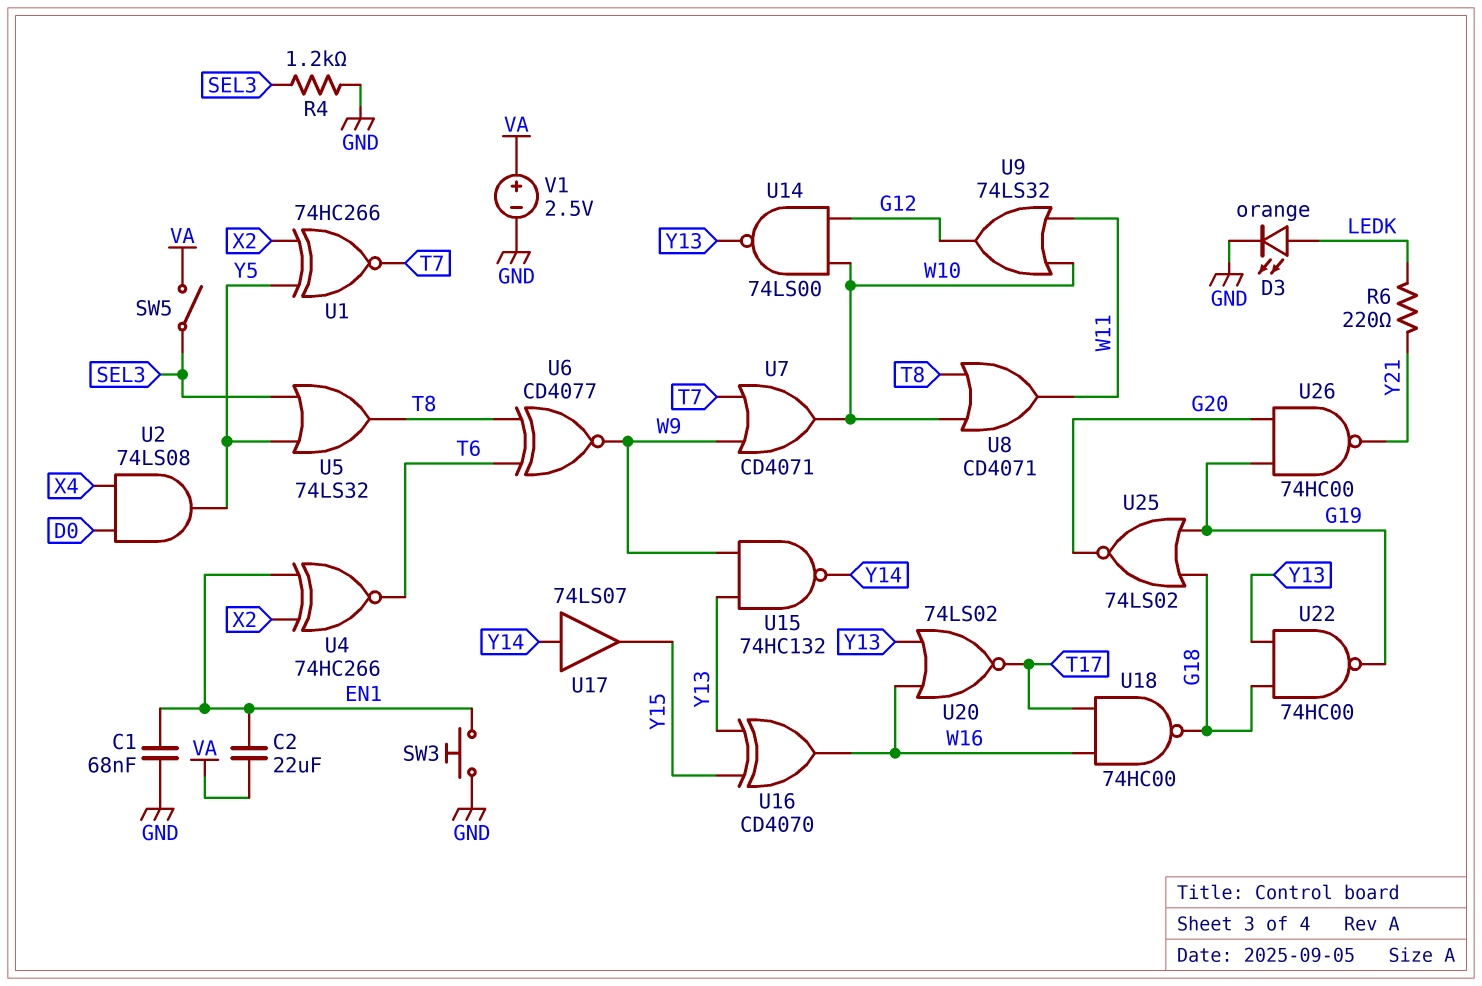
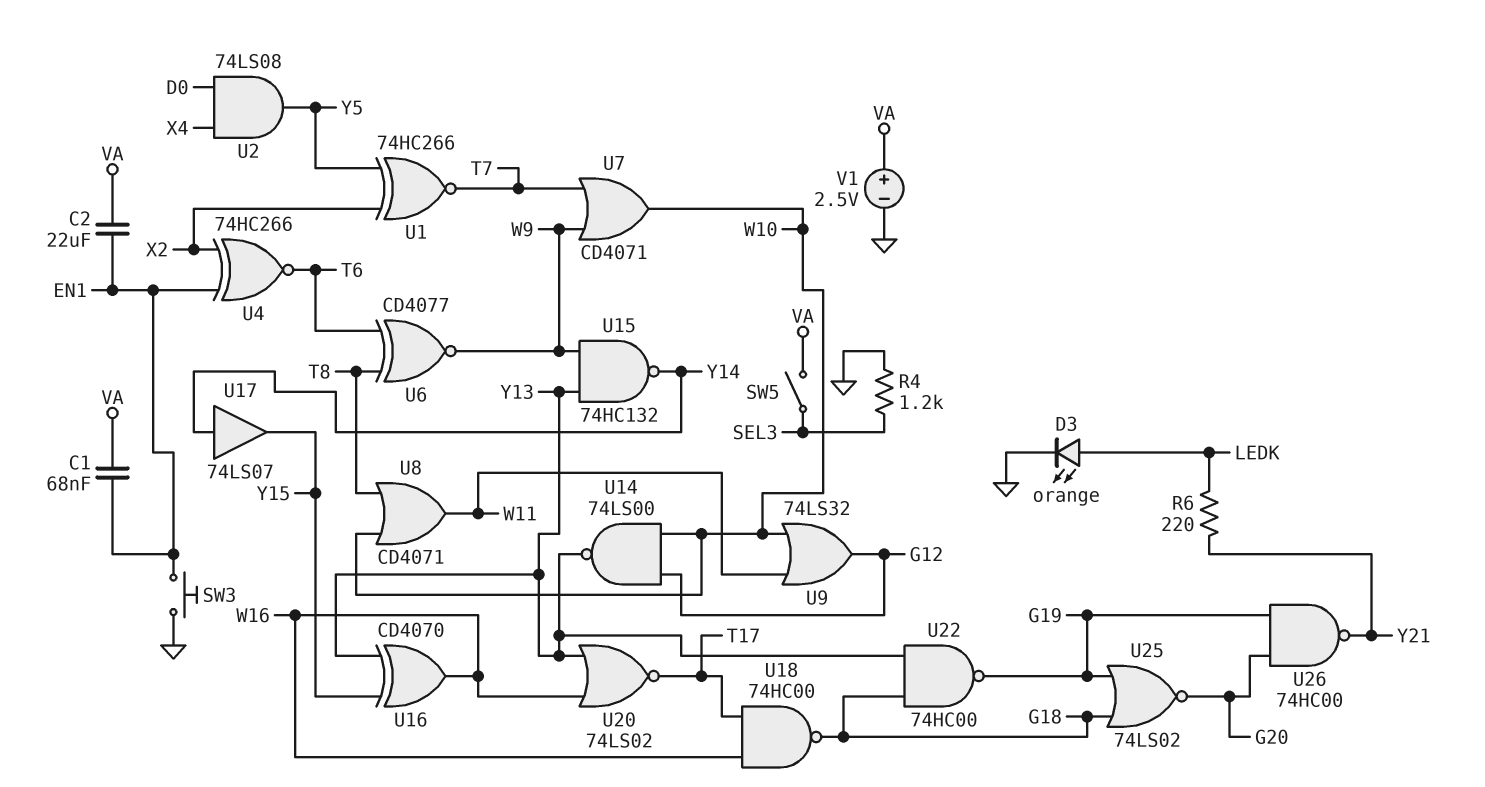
C1: 68nF (EN1, GND) -> 68nF (EN1, VA)
U5: OR 74LS32 (in SEL3, in Y5, out T8) -> none

